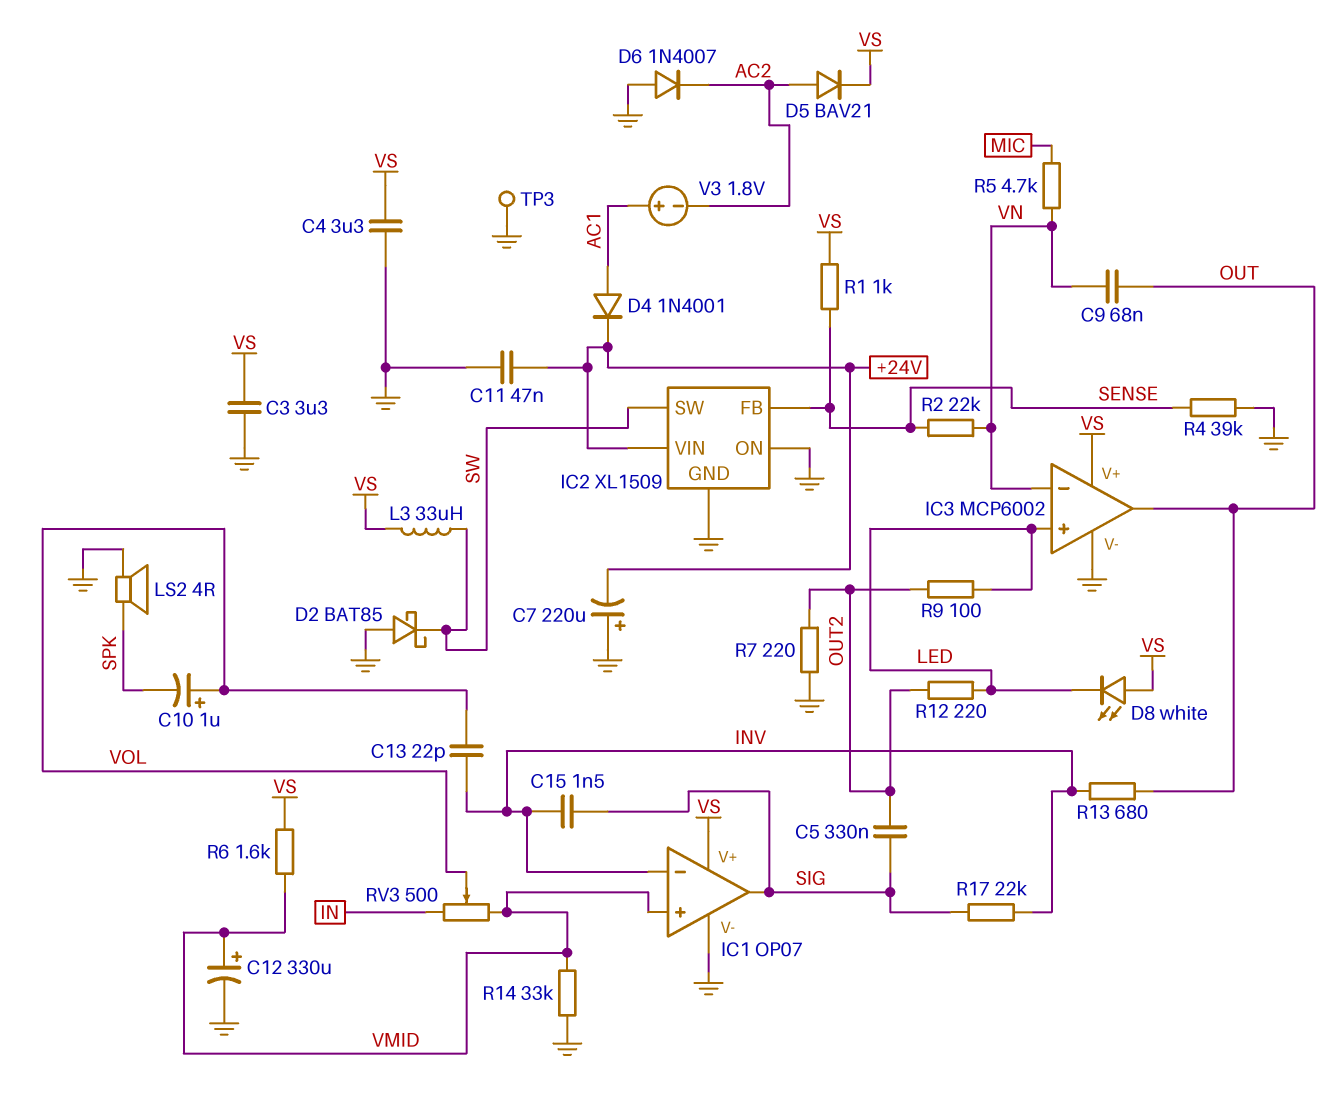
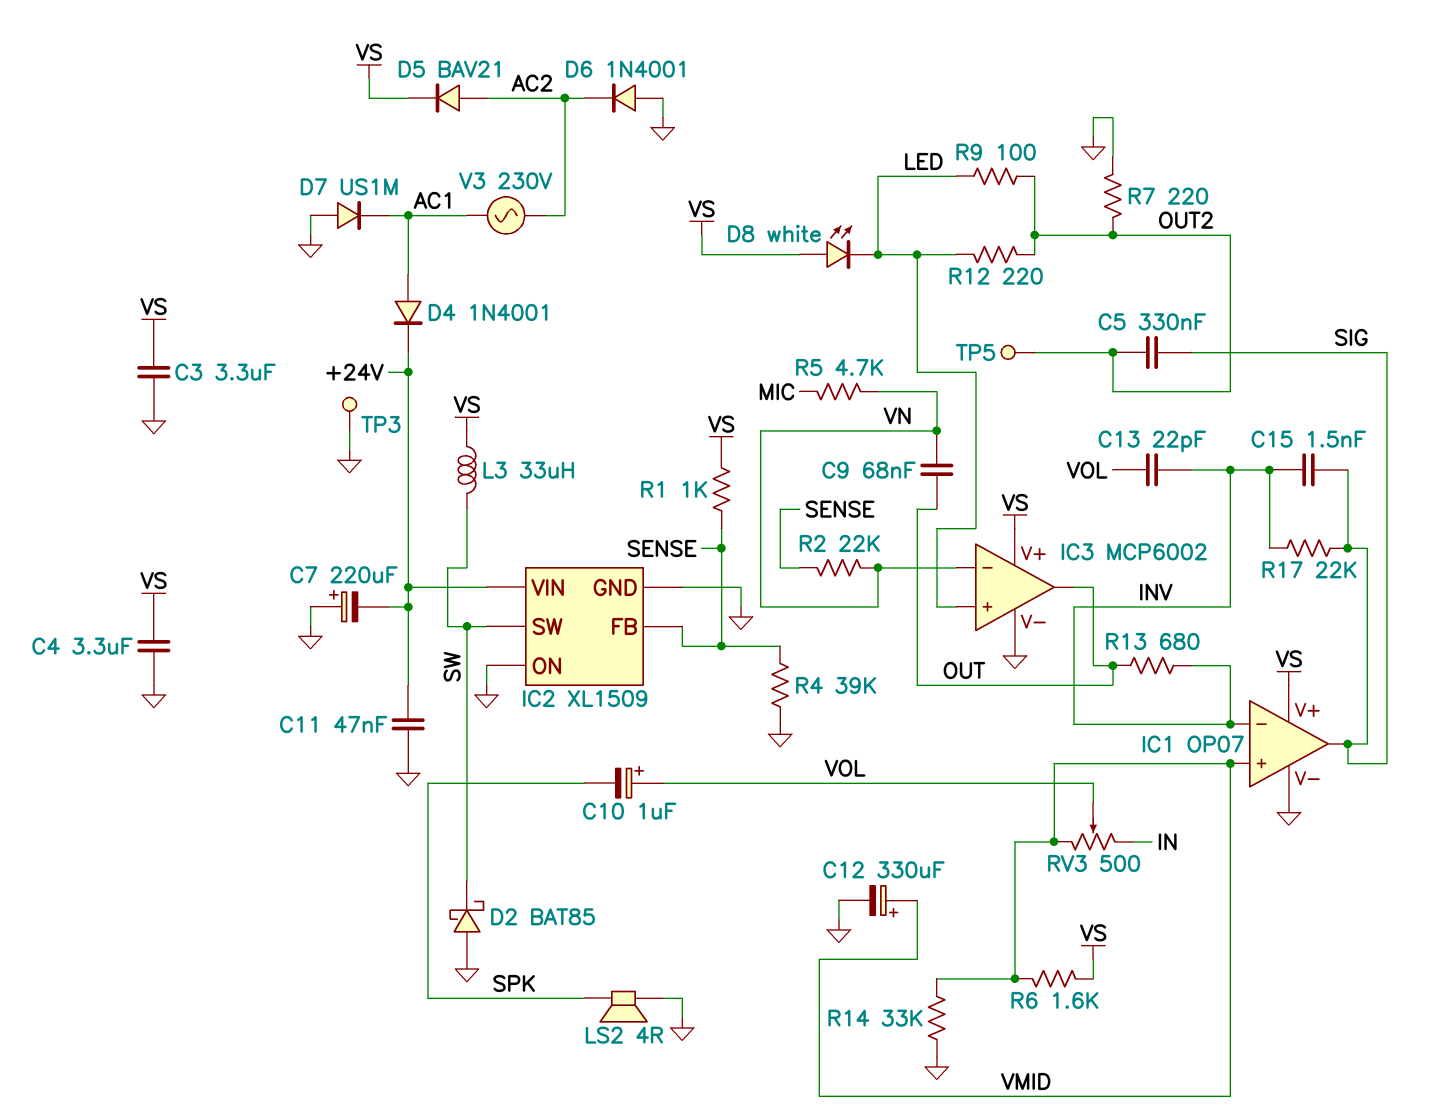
D6: diode 1N4007 (A GND, K AC2) -> diode 1N4001 (A GND, K AC2)
D7: none -> diode US1M (A GND, K AC1)
TP5: none -> test point (OUT2)
V3: 1.8V (plus AC1, minus AC2) -> AC 230V (AC1, AC2)

